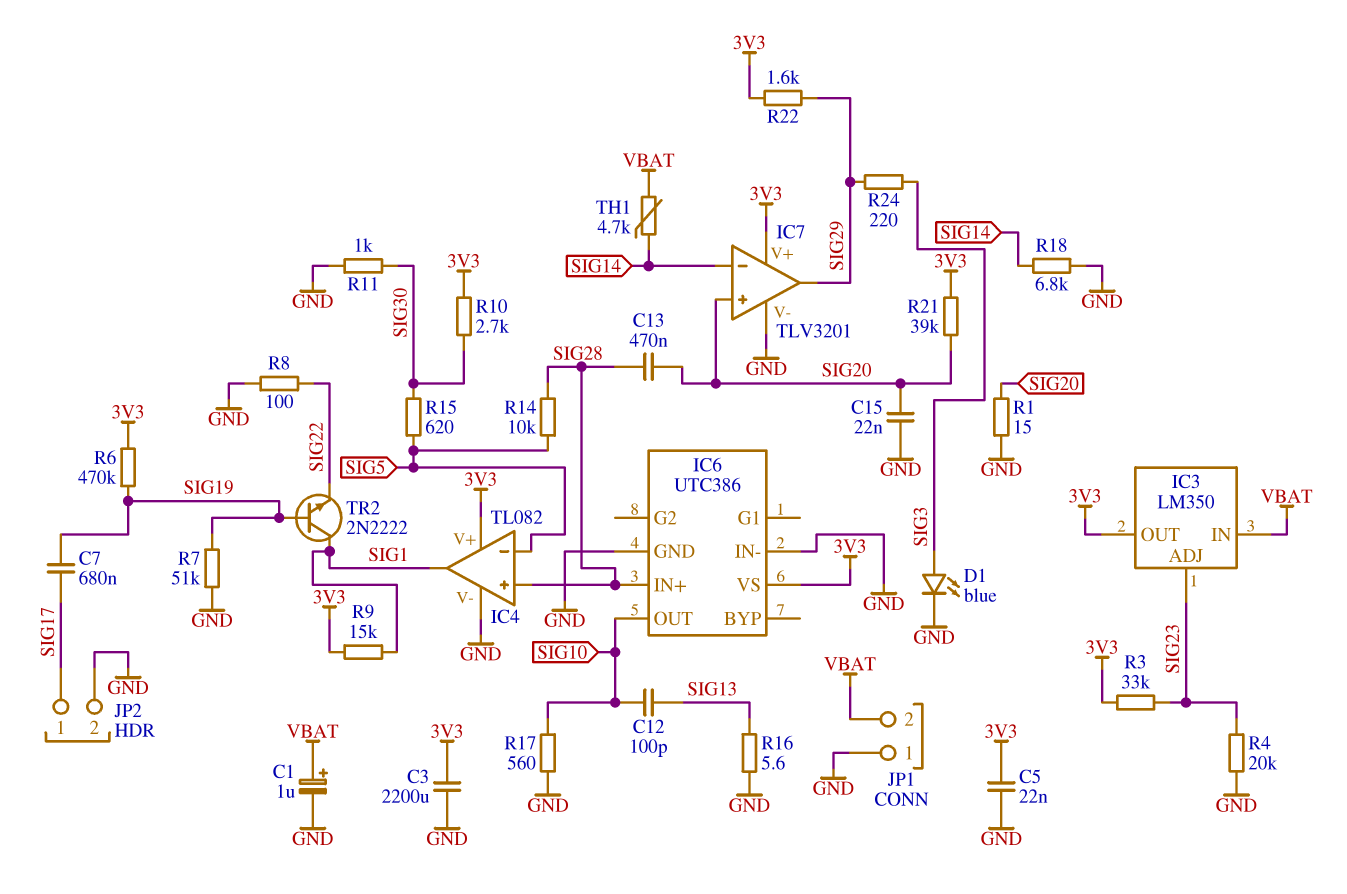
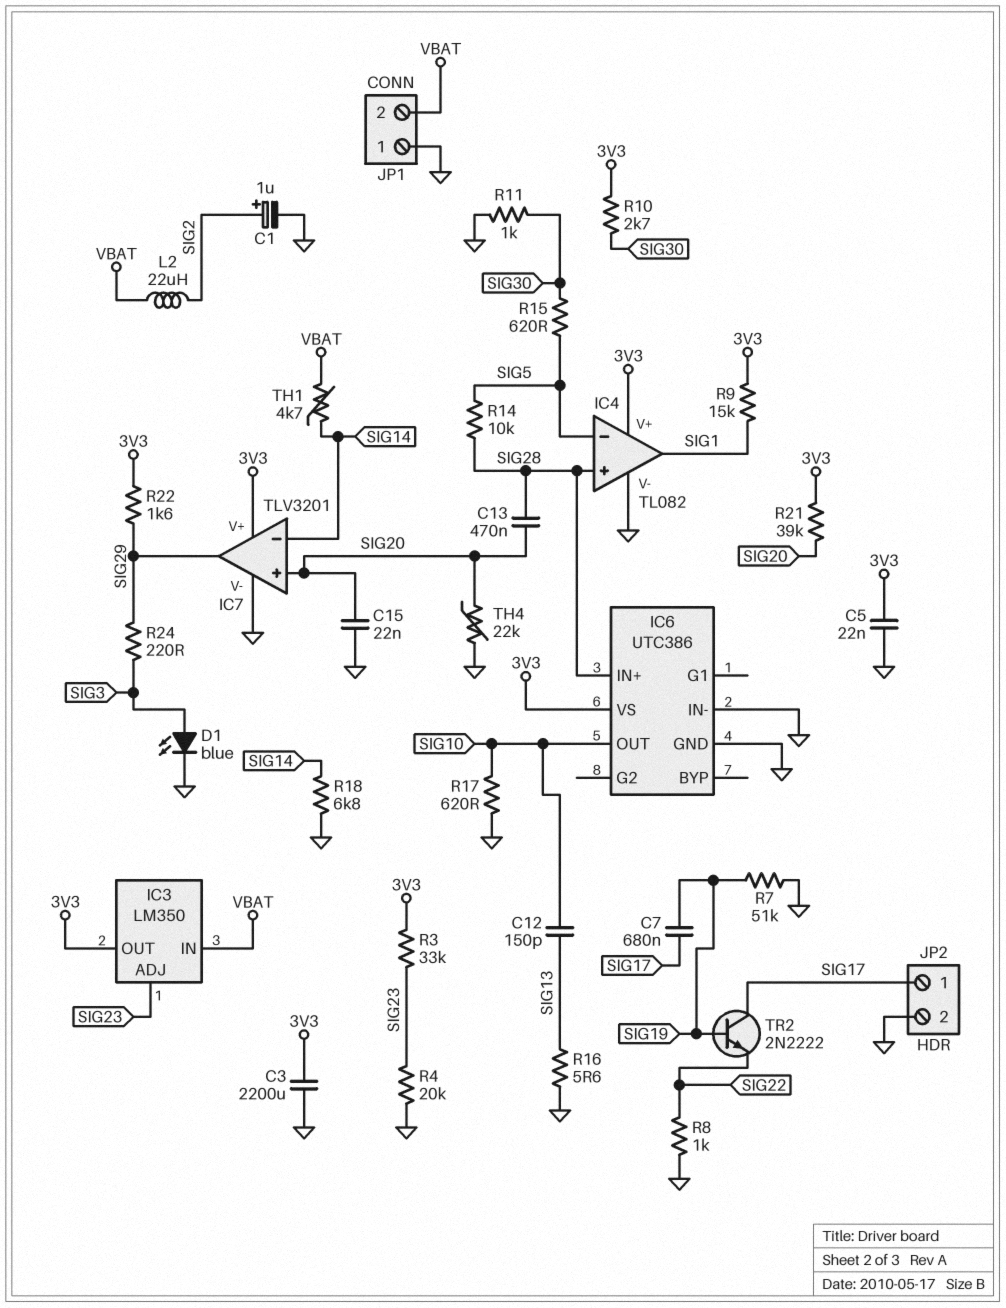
C1: 1uF (plus VBAT, minus GND) -> 1uF (plus SIG2, minus GND)
C12: 100pF (SIG10, SIG13) -> 150pF (SIG10, SIG13)
L2: none -> 22uH (SIG2, VBAT)
R1: 15 (GND, SIG20) -> none
R6: 470k (3V3, SIG19) -> none
R8: 100 (GND, SIG22) -> 1k (GND, SIG22)
R17: 560 (GND, SIG10) -> 620 (GND, SIG10)
TH4: none -> 22k (GND, SIG20)
TR2: NPN 2N2222 (B SIG19, C SIG1, E SIG22) -> NPN 2N2222 (B SIG19, C SIG17, E SIG22)

